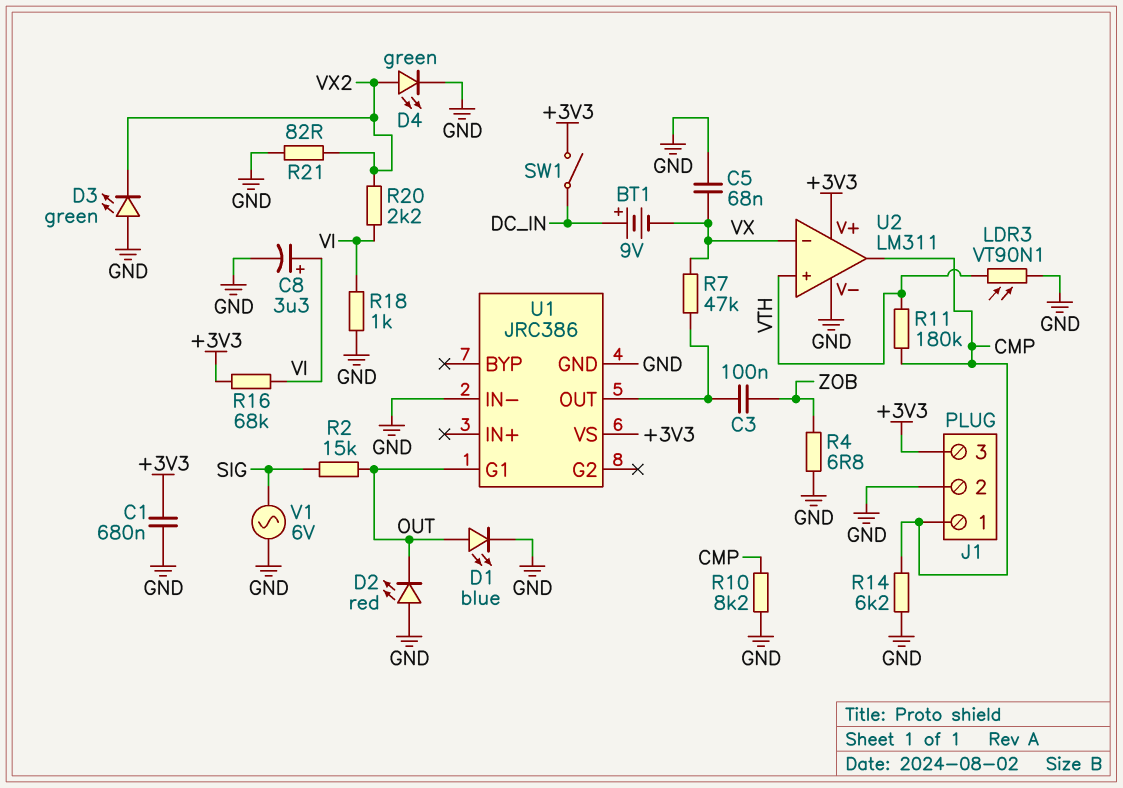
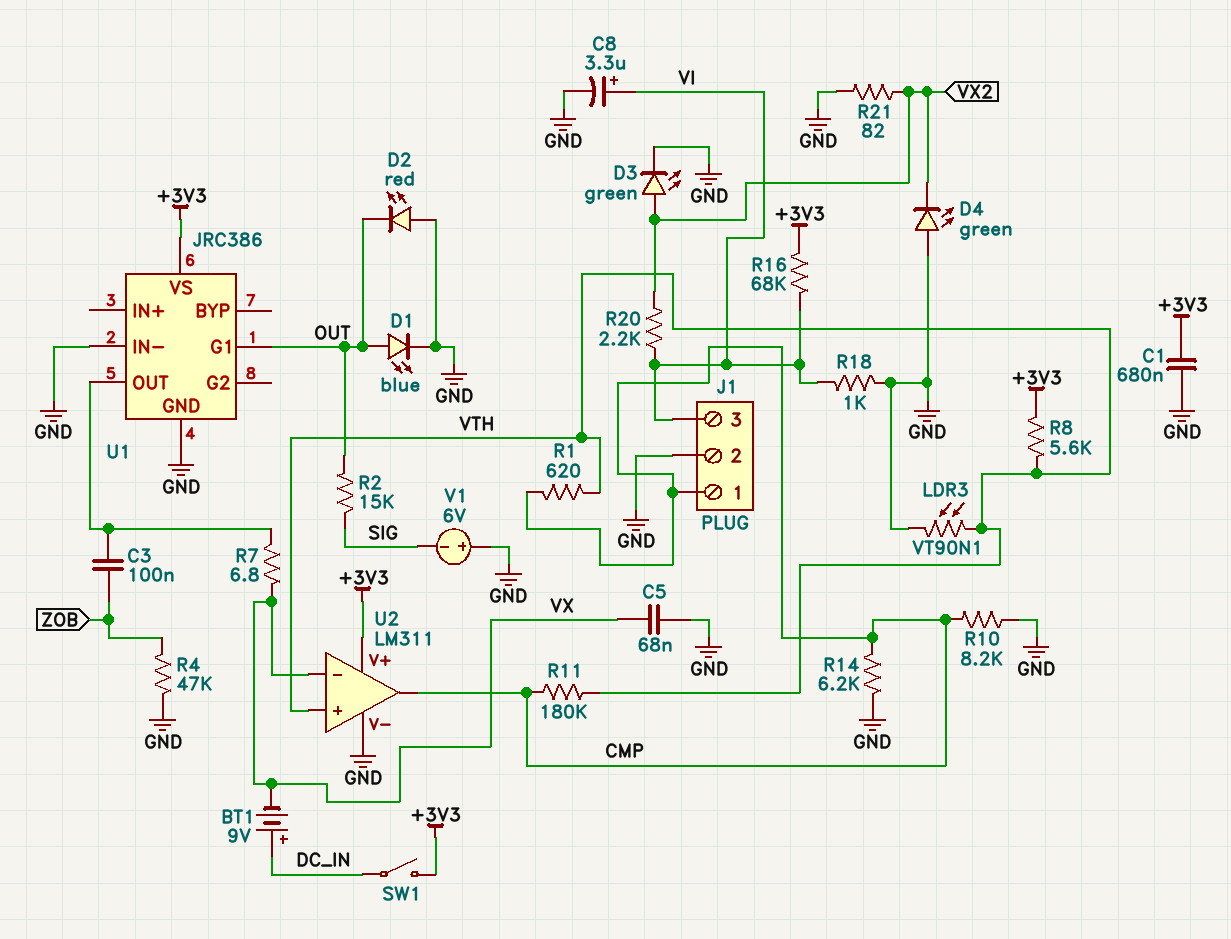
D3: LED green (A GND, K VX2) -> LED green (A VX2, K GND)
D4: LED green (A VX2, K GND) -> LED green (A GND, K VX2)
J1 pin 3: +3V3 -> VI
R1: none -> 620 (CMP, VTH)
R4: 6.8 (GND, ZOB) -> 47k (GND, ZOB)
R7: 47k (U1/OUT, VX) -> 6.8 (U1/OUT, VX)
R8: none -> 5.6k (+3V3, VTH)
V1: AC 6V (GND, SIG) -> 6V (plus GND, minus SIG)

